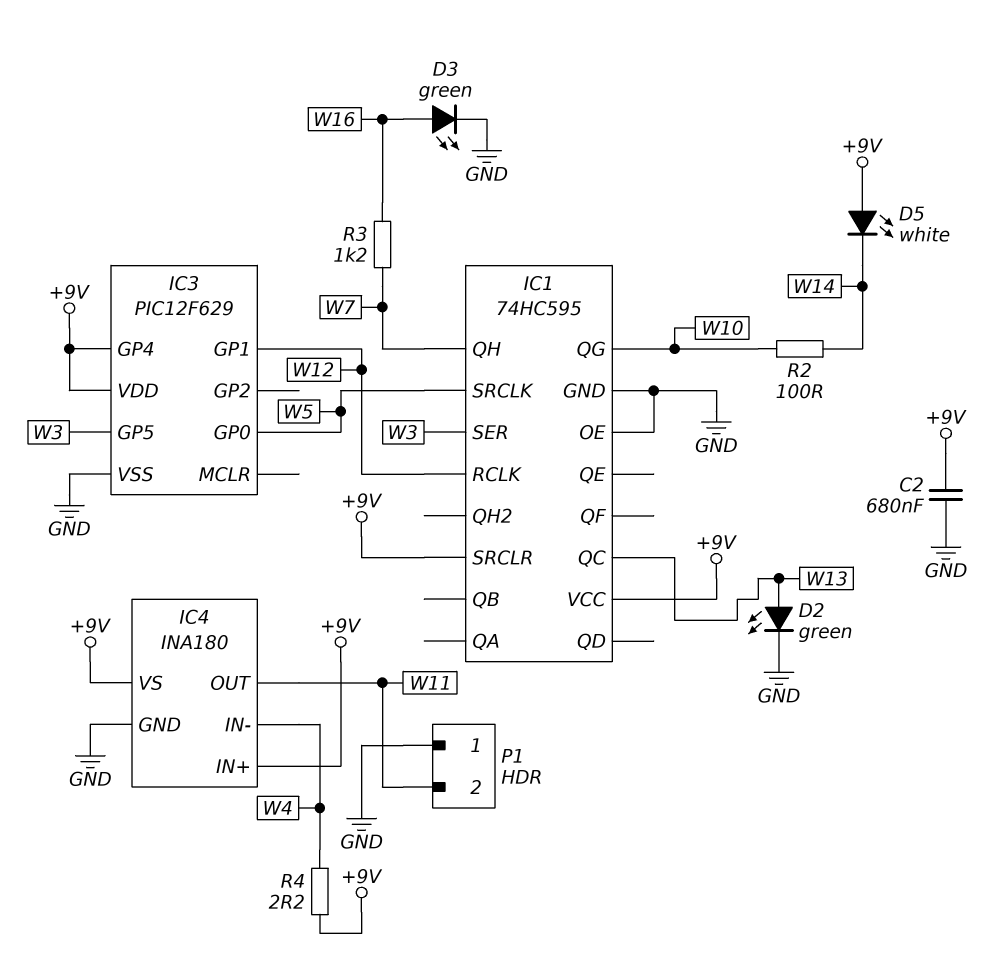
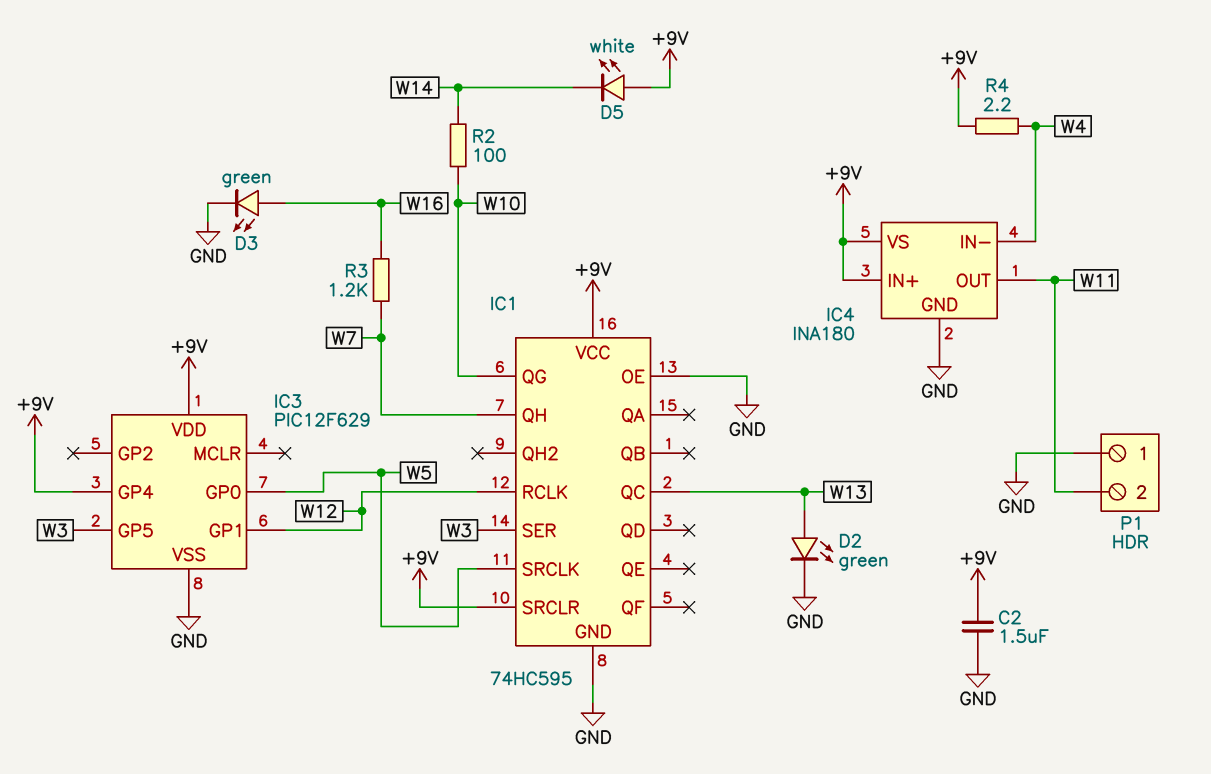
C2: 680nF (+9V, GND) -> 1.5uF (+9V, GND)

